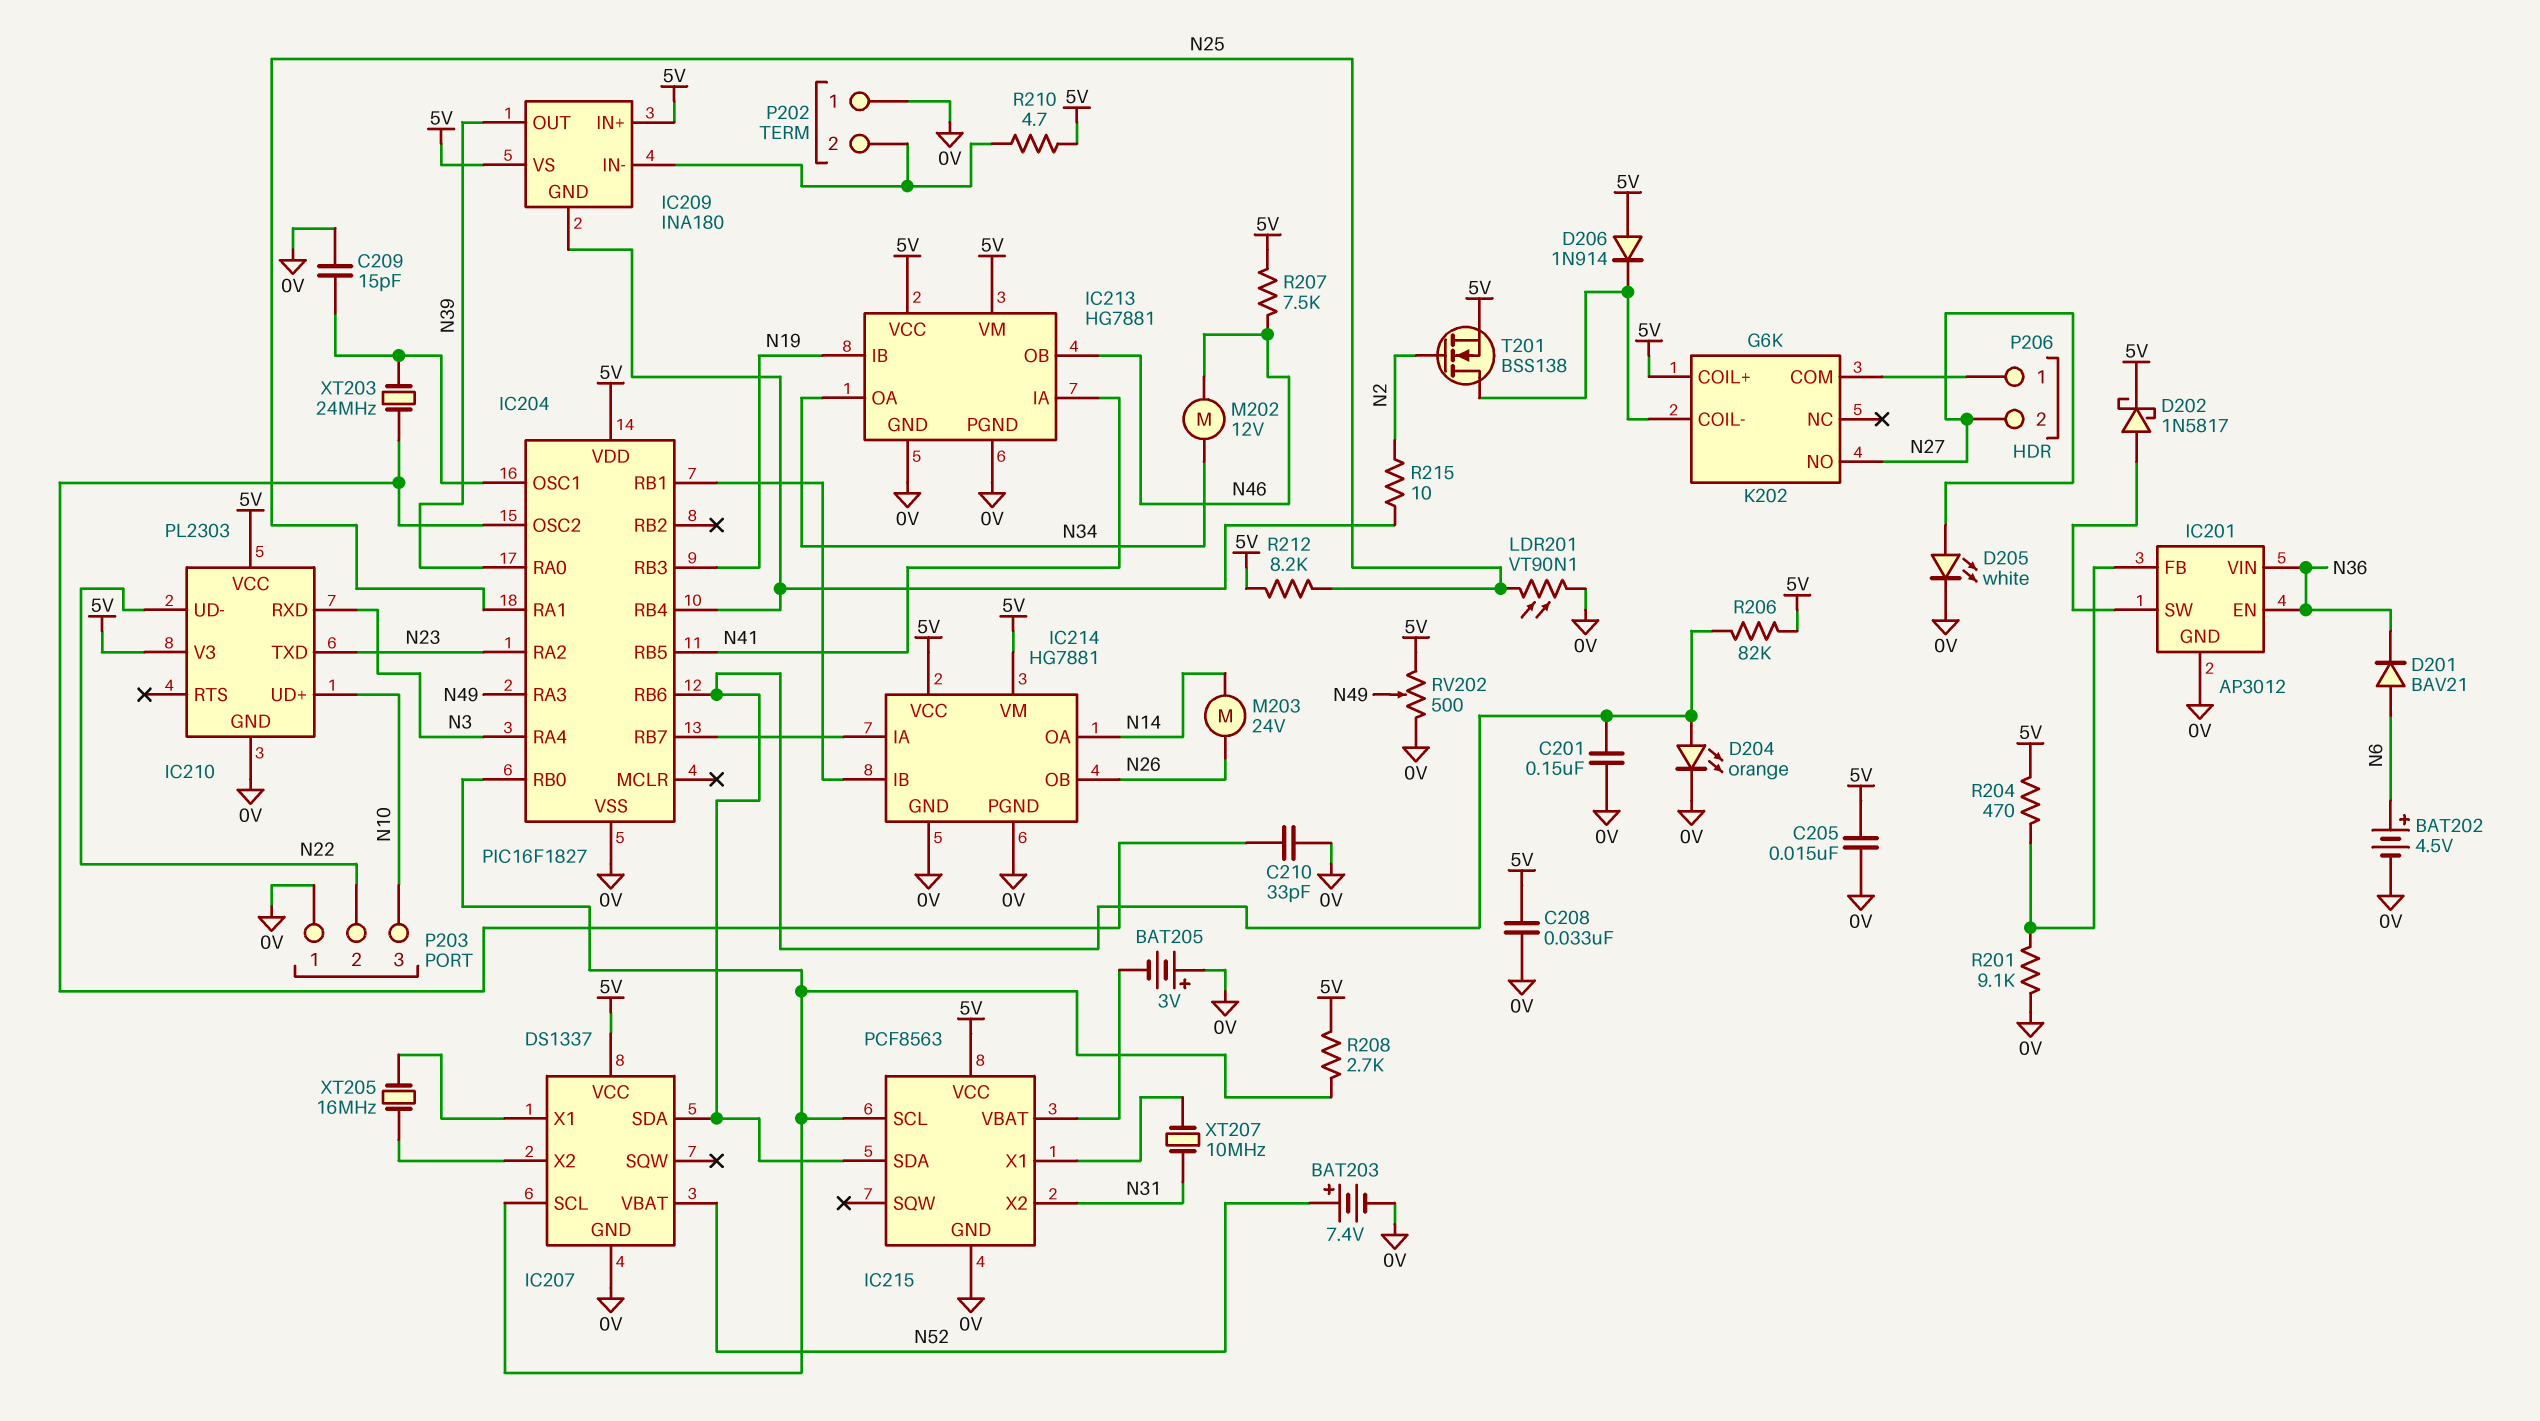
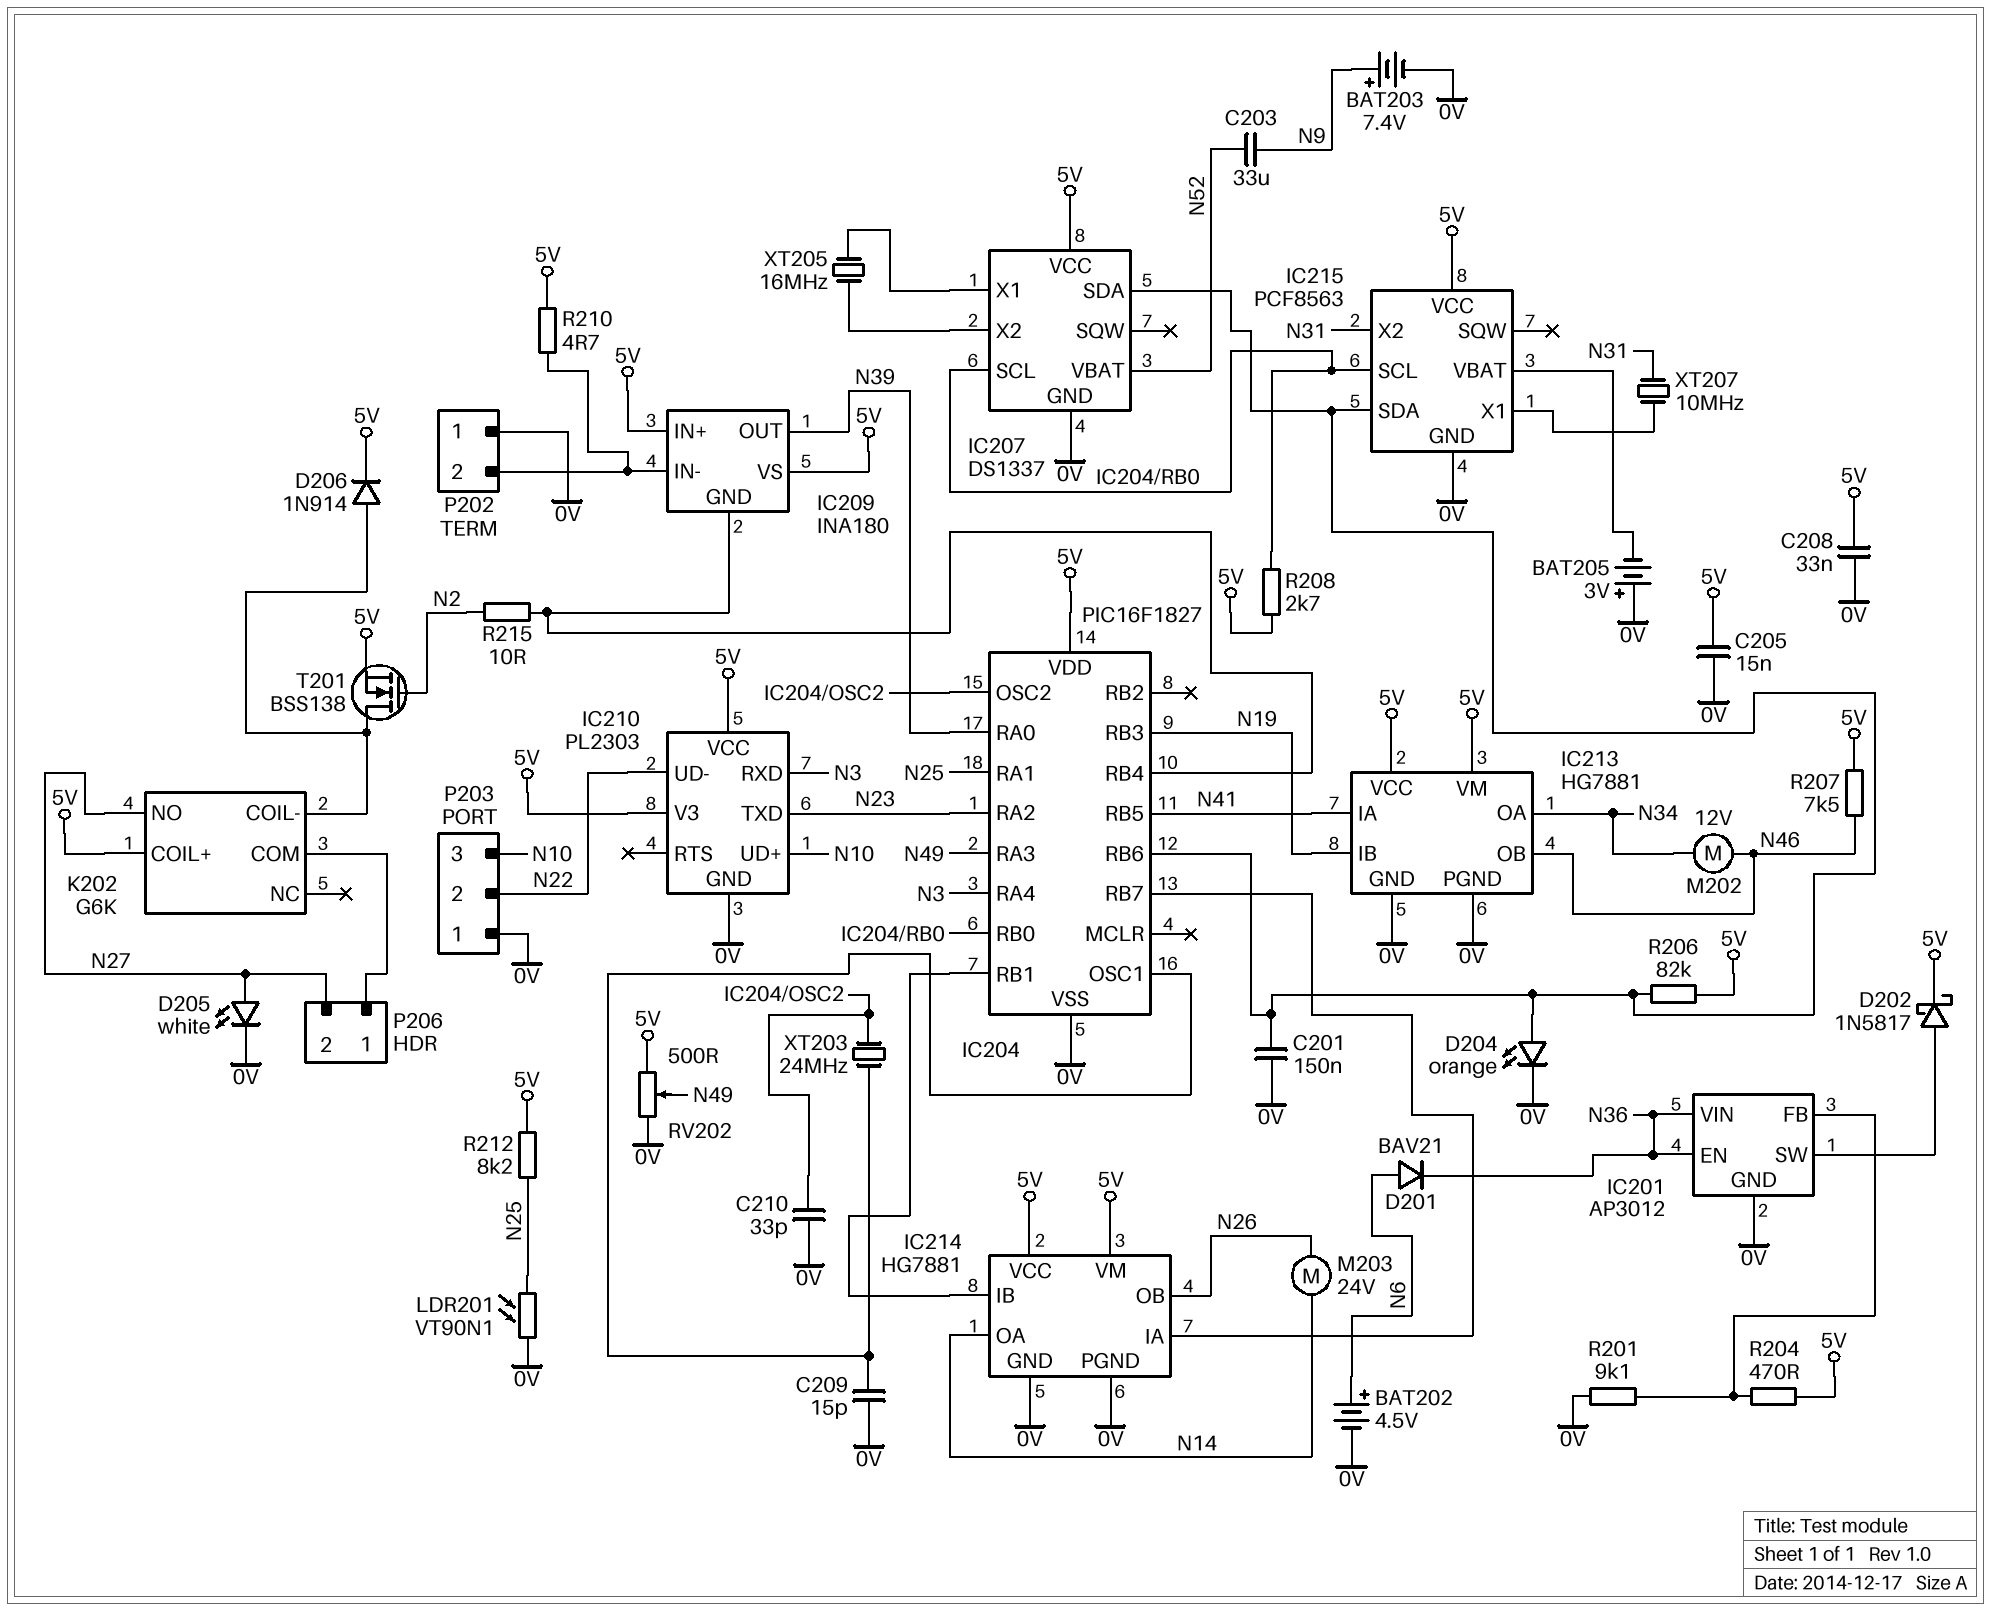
BAT203: 7.4V (plus N52, minus 0V) -> 7.4V (plus N9, minus 0V)
C203: none -> 33uF (N9, N52)
D206: diode 1N914 (A 5V, K K202/COIL-) -> diode 1N914 (A K202/COIL-, K 5V)

